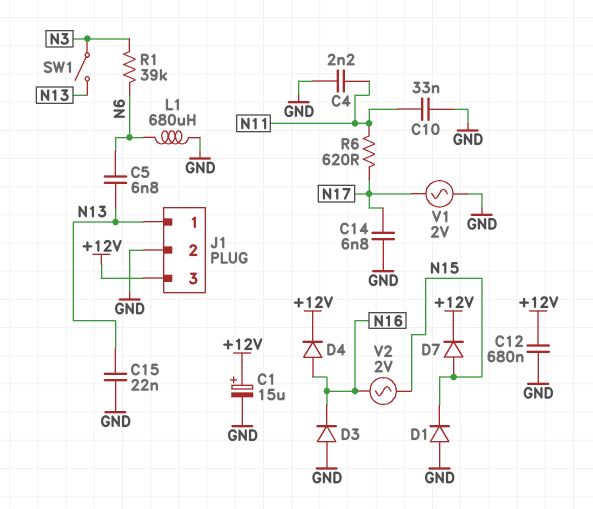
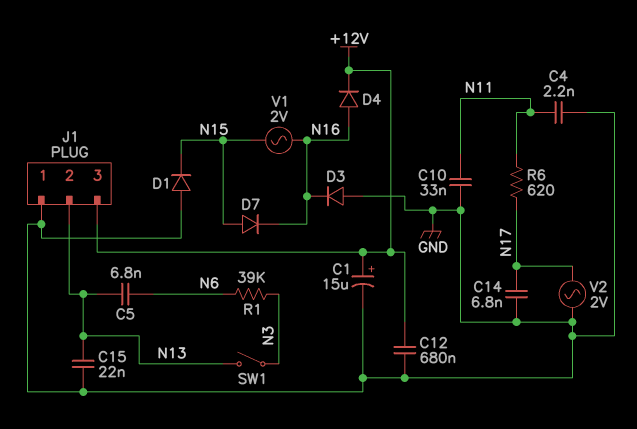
D7: diode (A N15, K +12V) -> diode (A N15, K N16)
J1 pin 1: N13 -> GND
J1 pin 2: GND -> N13
L1: 680uH (GND, N6) -> none
V1: AC 2V (GND, N17) -> AC 2V (N15, N16)
V2: AC 2V (N15, N16) -> AC 2V (GND, N17)

